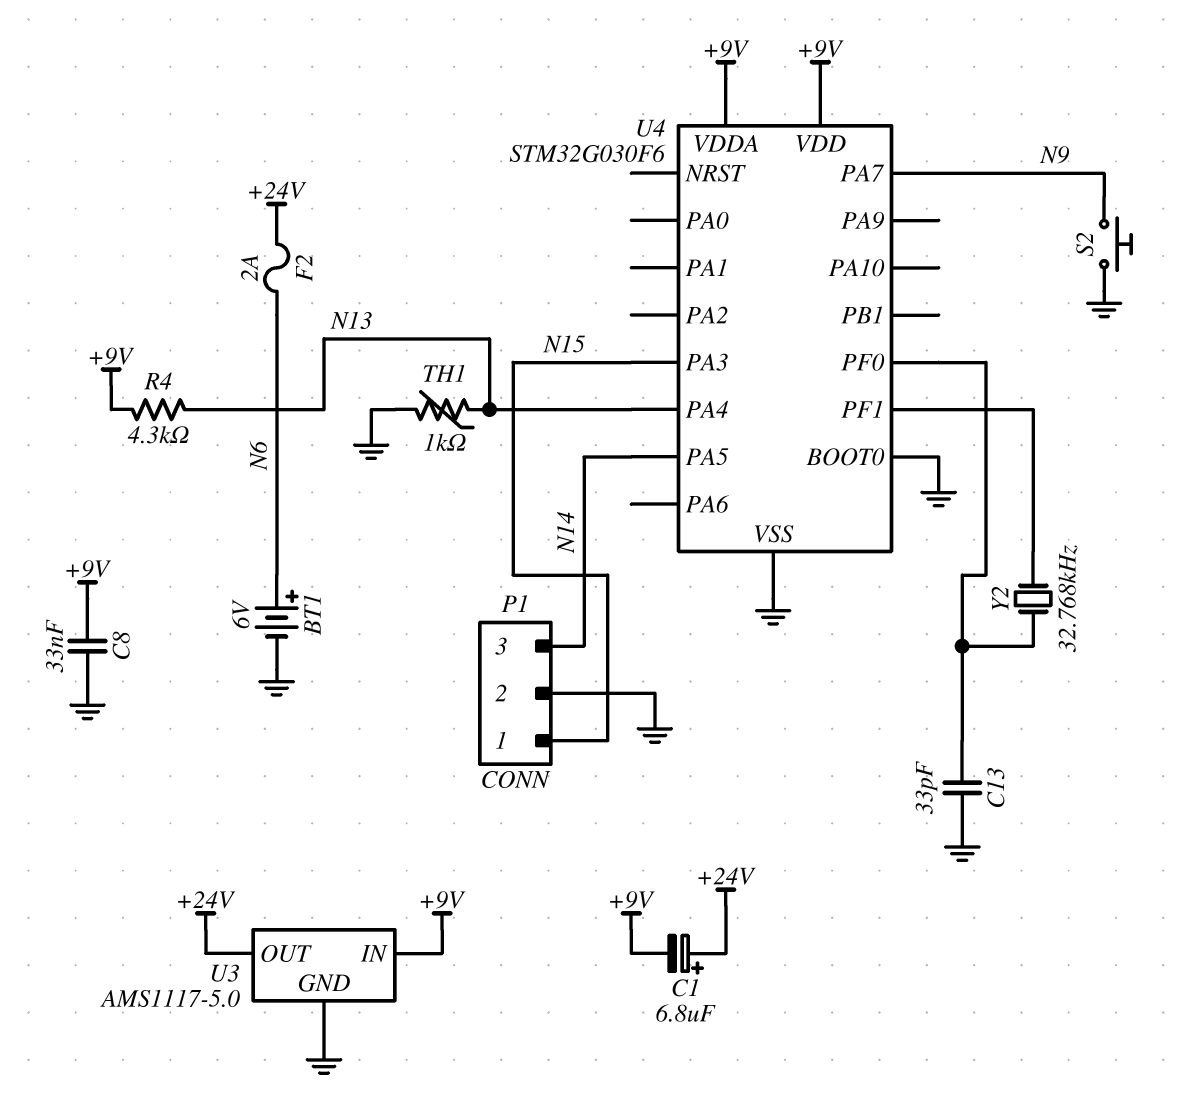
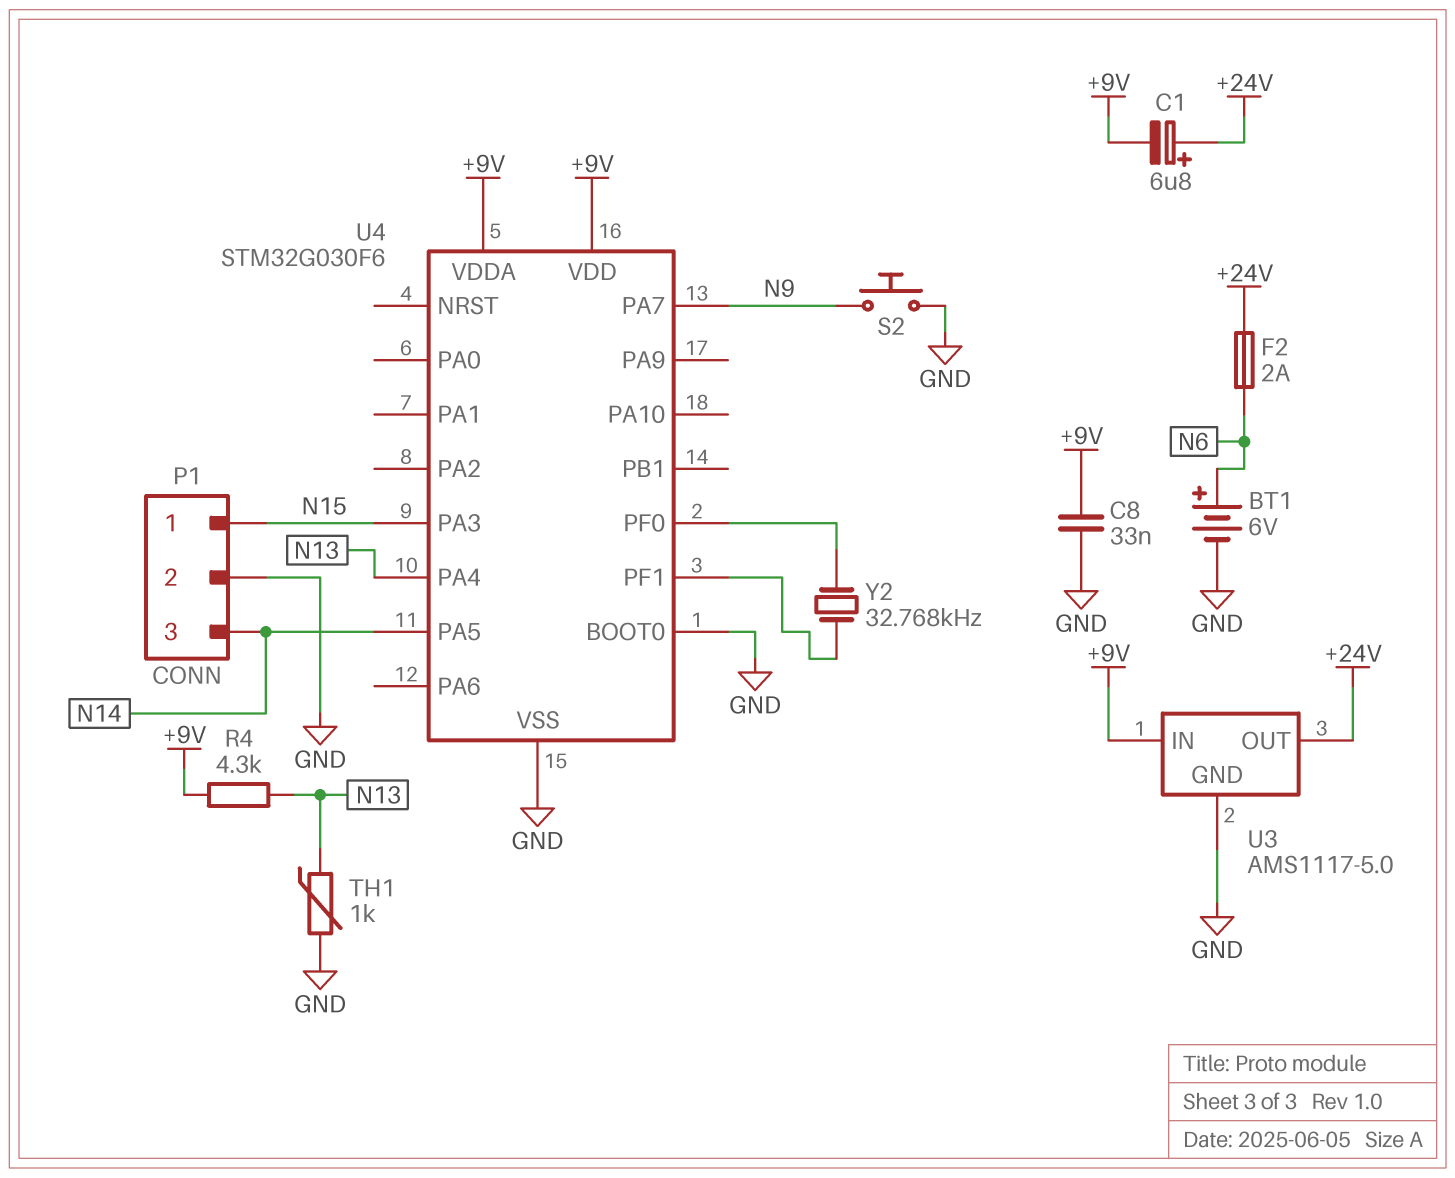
C13: 33pF (GND, U4/PF0) -> none

